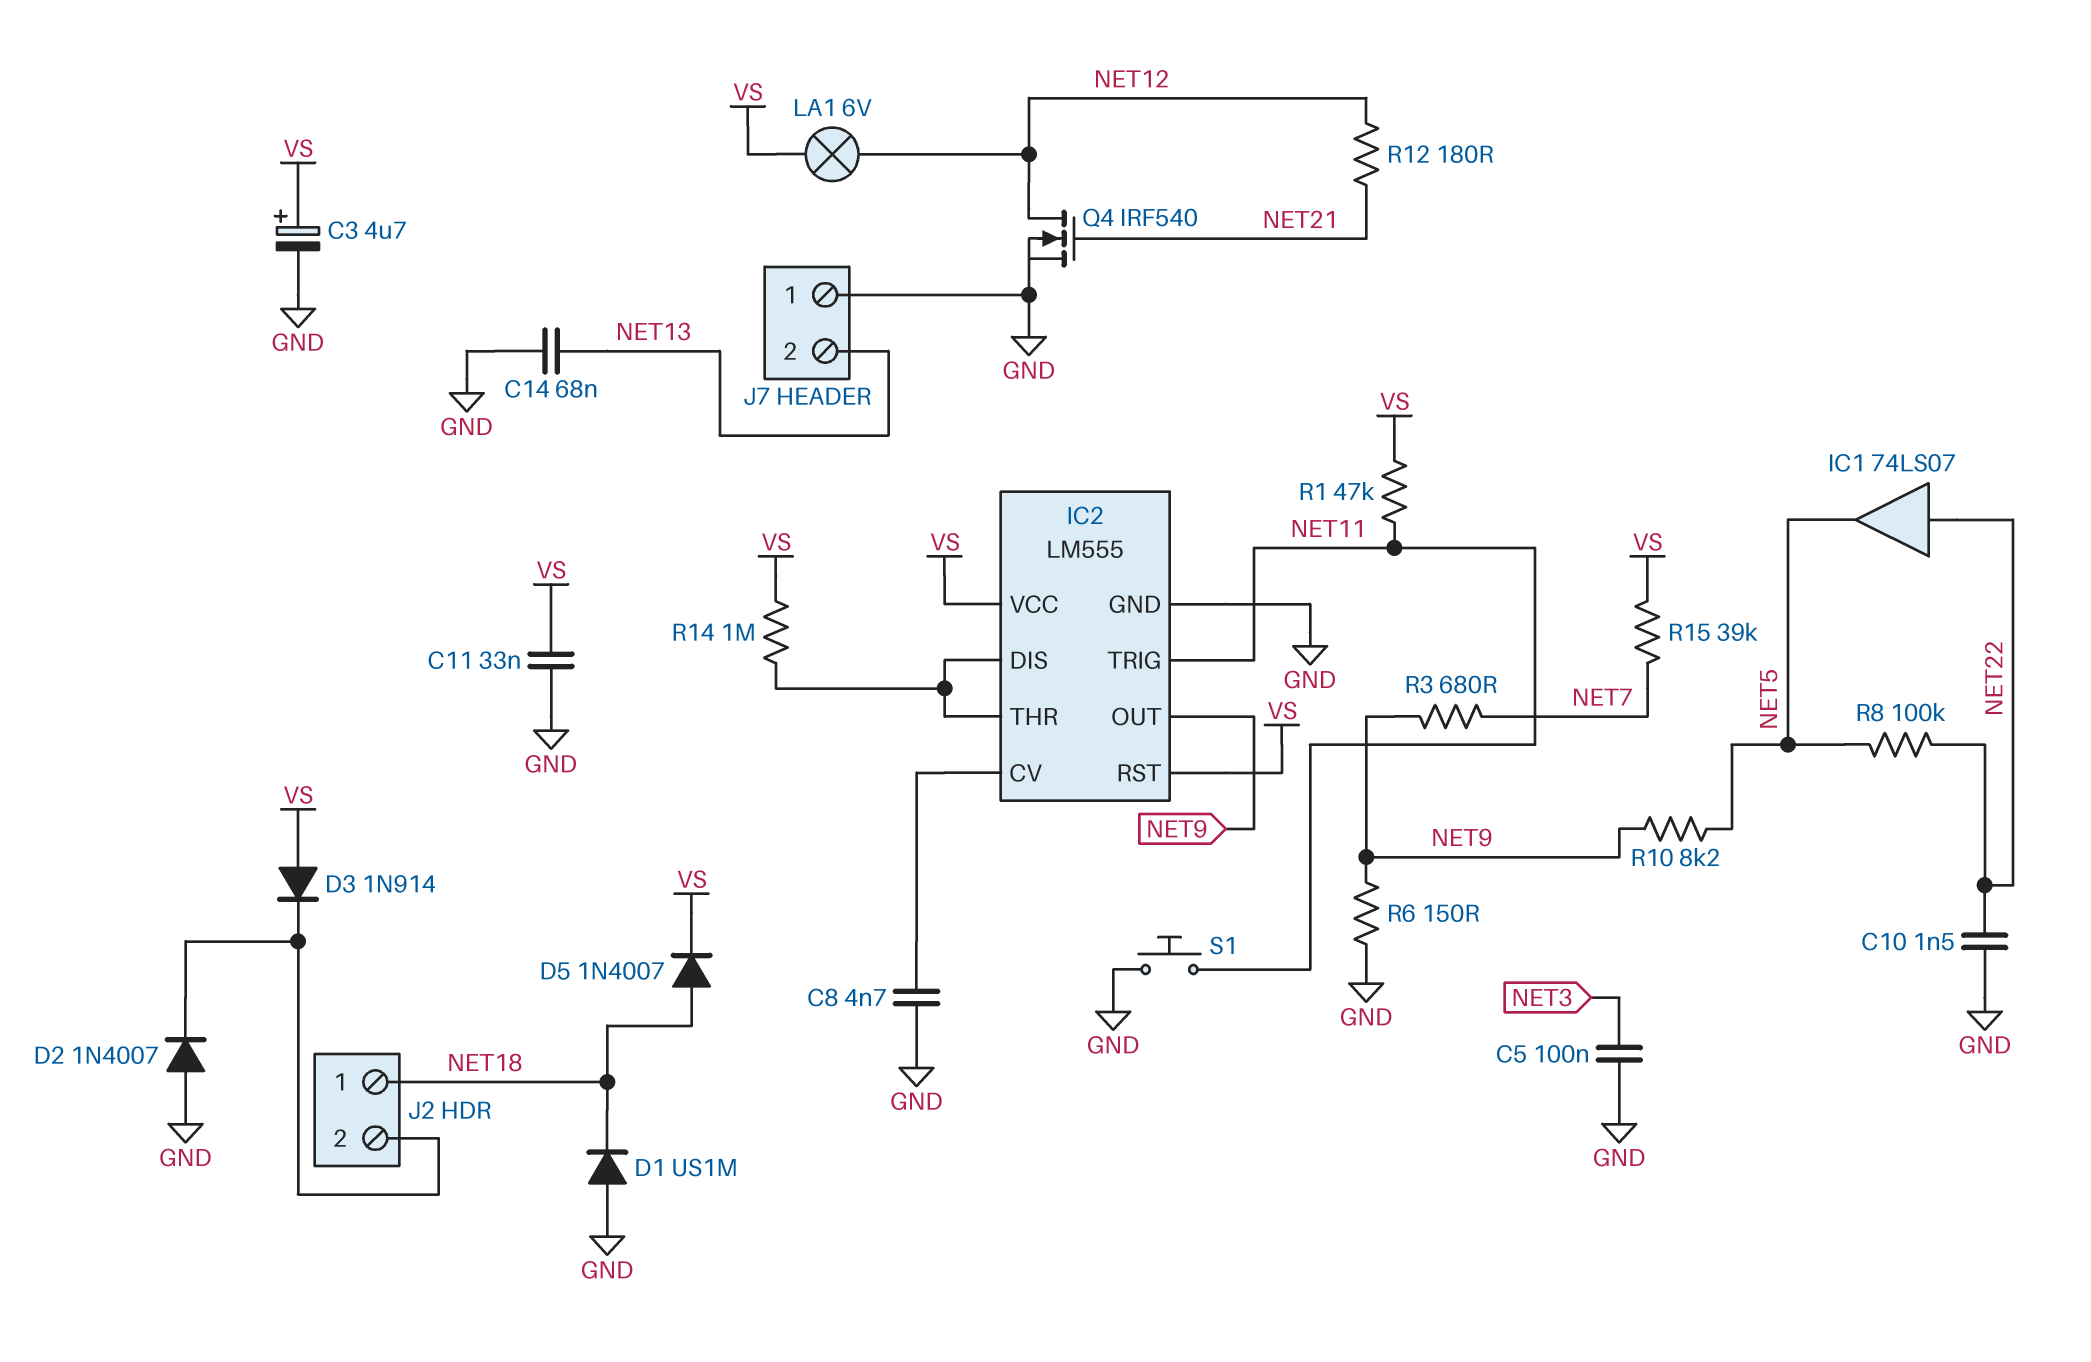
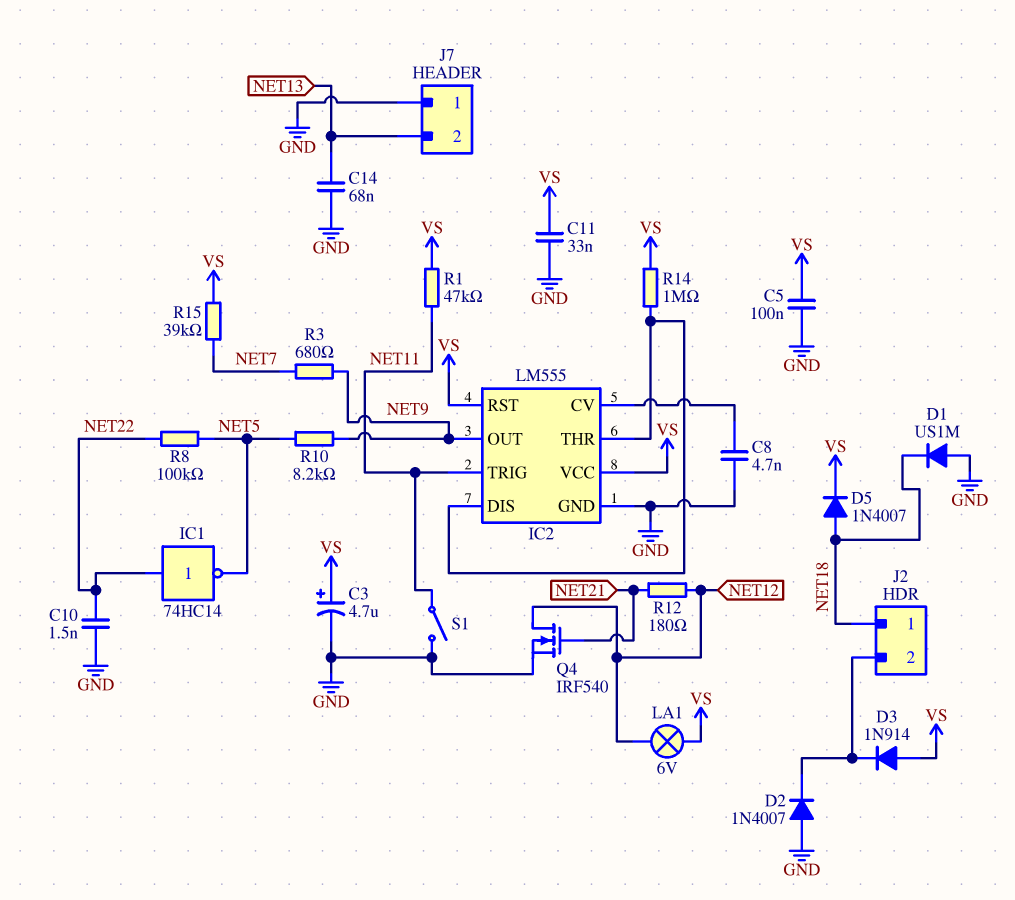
C5: 100nF (GND, NET3) -> 100nF (GND, VS)
IC1: buffer 74LS07 (in NET22, out NET5) -> NOT 74HC14 (in NET22, out NET5)
R6: 150 (GND, NET9) -> none
S1: button (GND, NET11) -> switch (GND, NET11)

